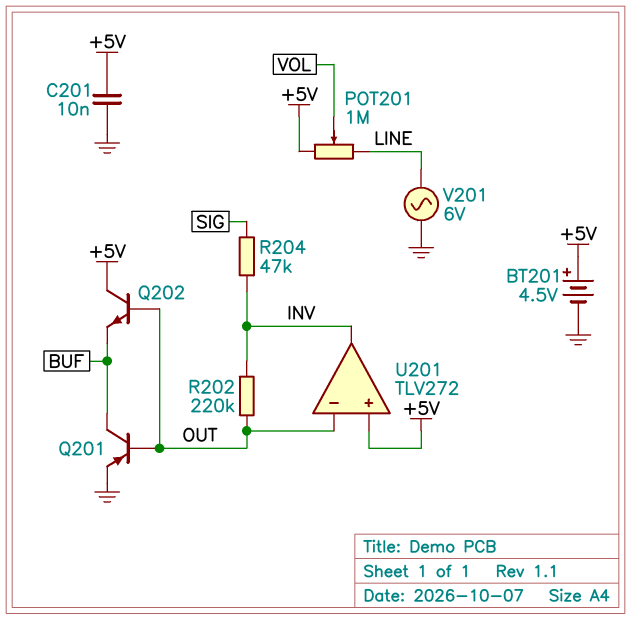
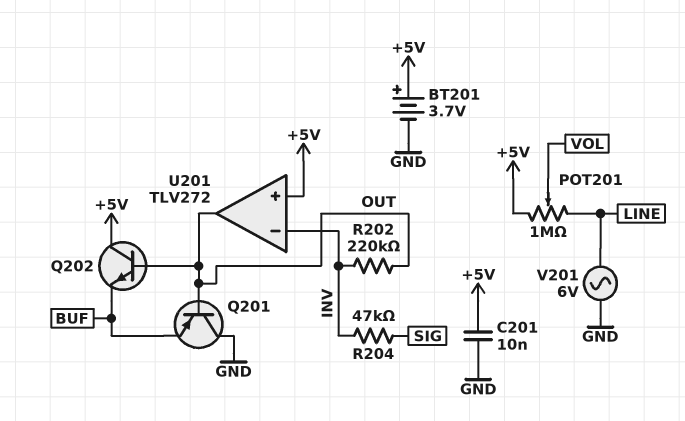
BT201: 4.5V (plus +5V, minus GND) -> 3.7V (plus +5V, minus GND)
Q201: PNP (B OUT, C BUF, E GND) -> PNP (B OUT, C GND, E BUF)
U201 pin in-: OUT -> INV
U201 pin out: INV -> OUT

